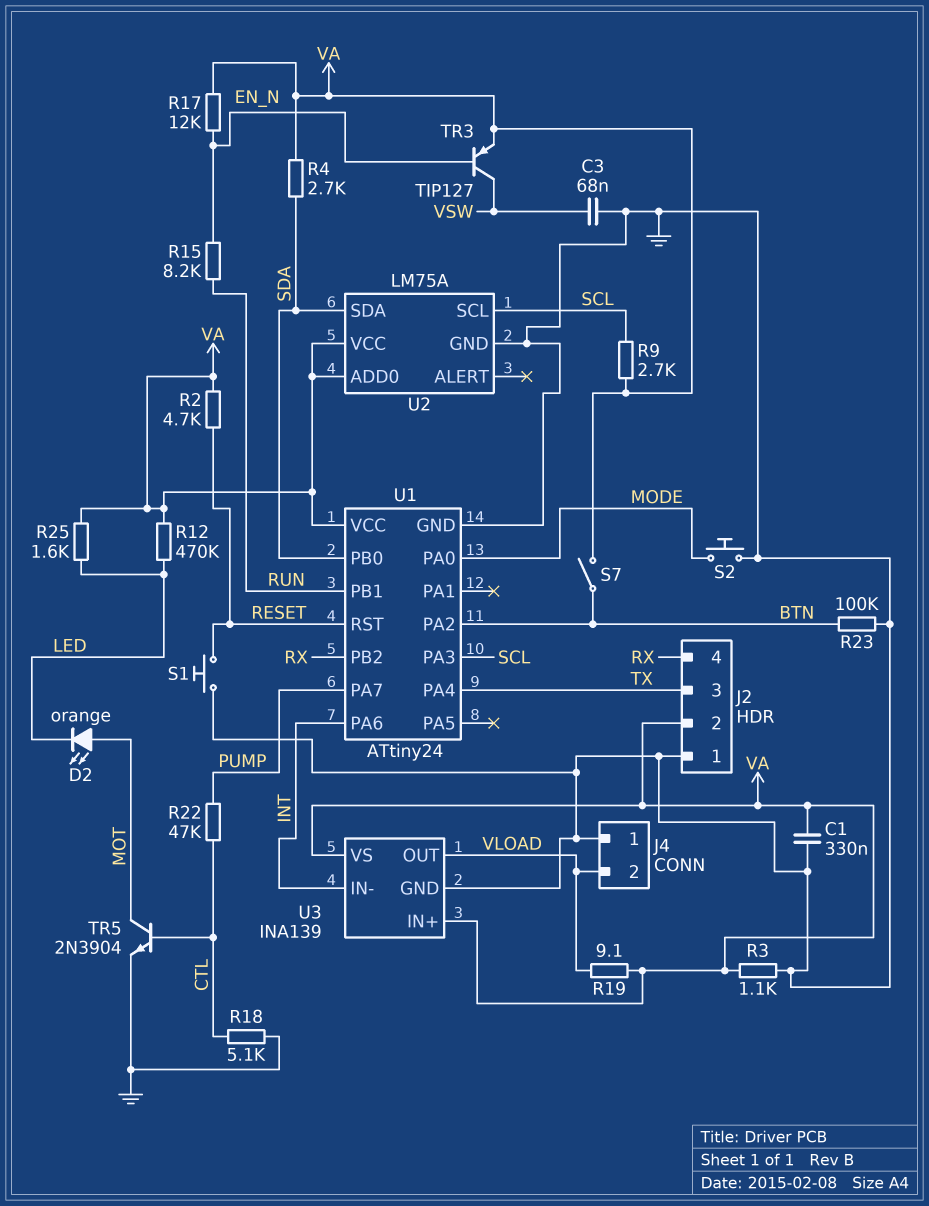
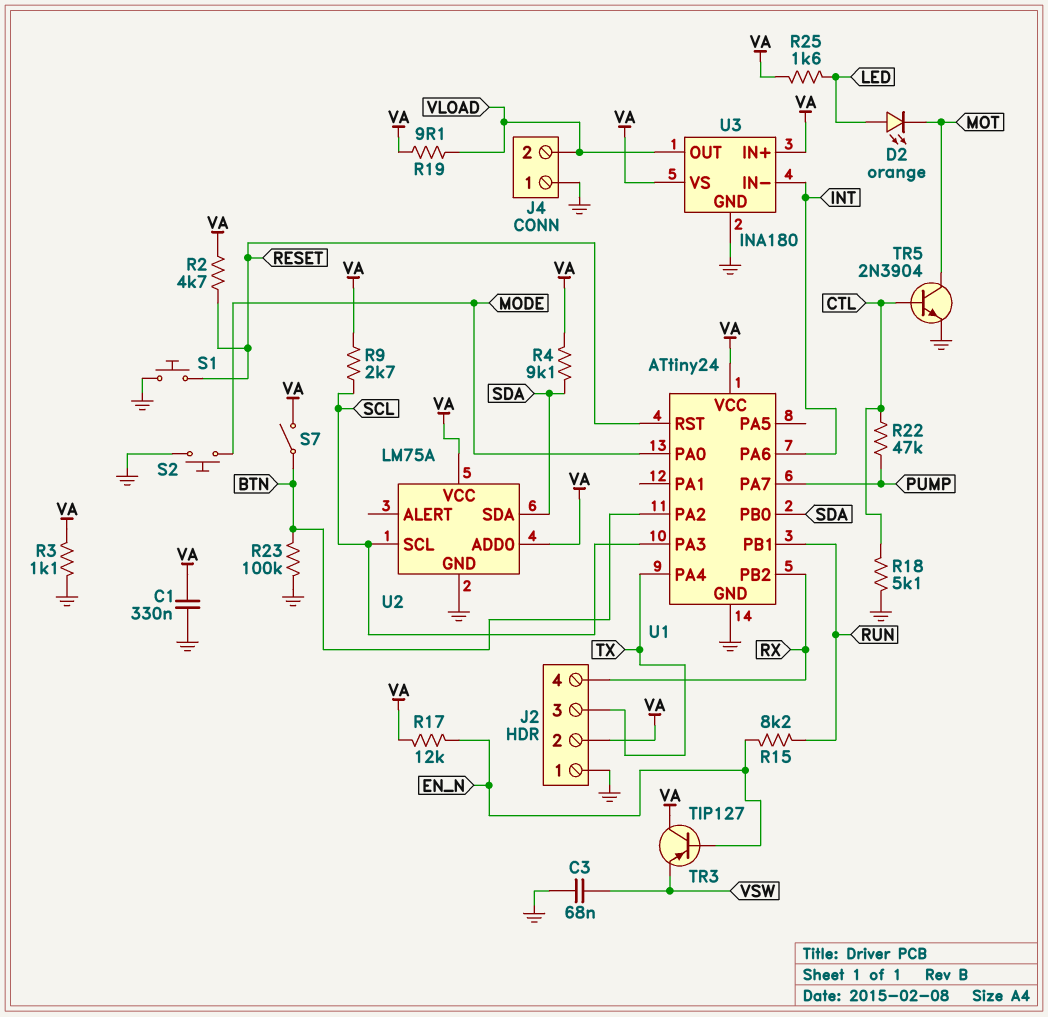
D2: LED orange (A MOT, K LED) -> LED orange (A LED, K MOT)
R4: 2.7k (SDA, VA) -> 9.1k (SDA, VA)
R12: 470k (LED, VA) -> none
TR3: PNP TIP127 (B EN_N, C VSW, E VA) -> PNP TIP127 (B EN_N, C VA, E VSW)
U3: INA139 -> INA180

